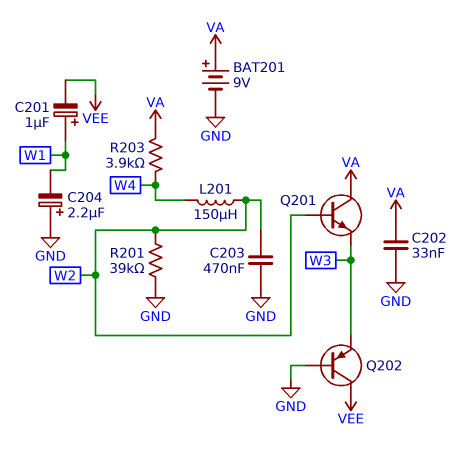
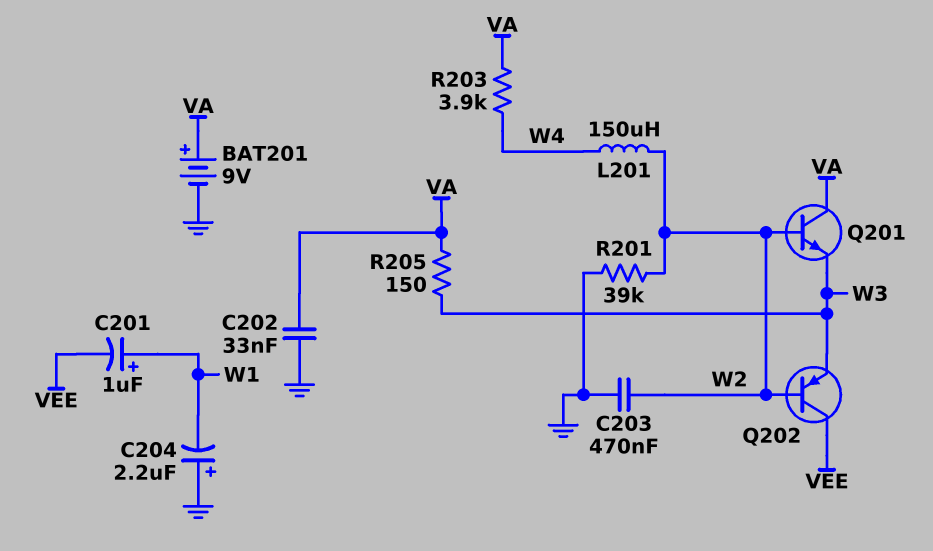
Q202: PNP (B GND, C VEE, E W3) -> PNP (B W2, C VEE, E W3)
R205: none -> 150 (VA, W3)

